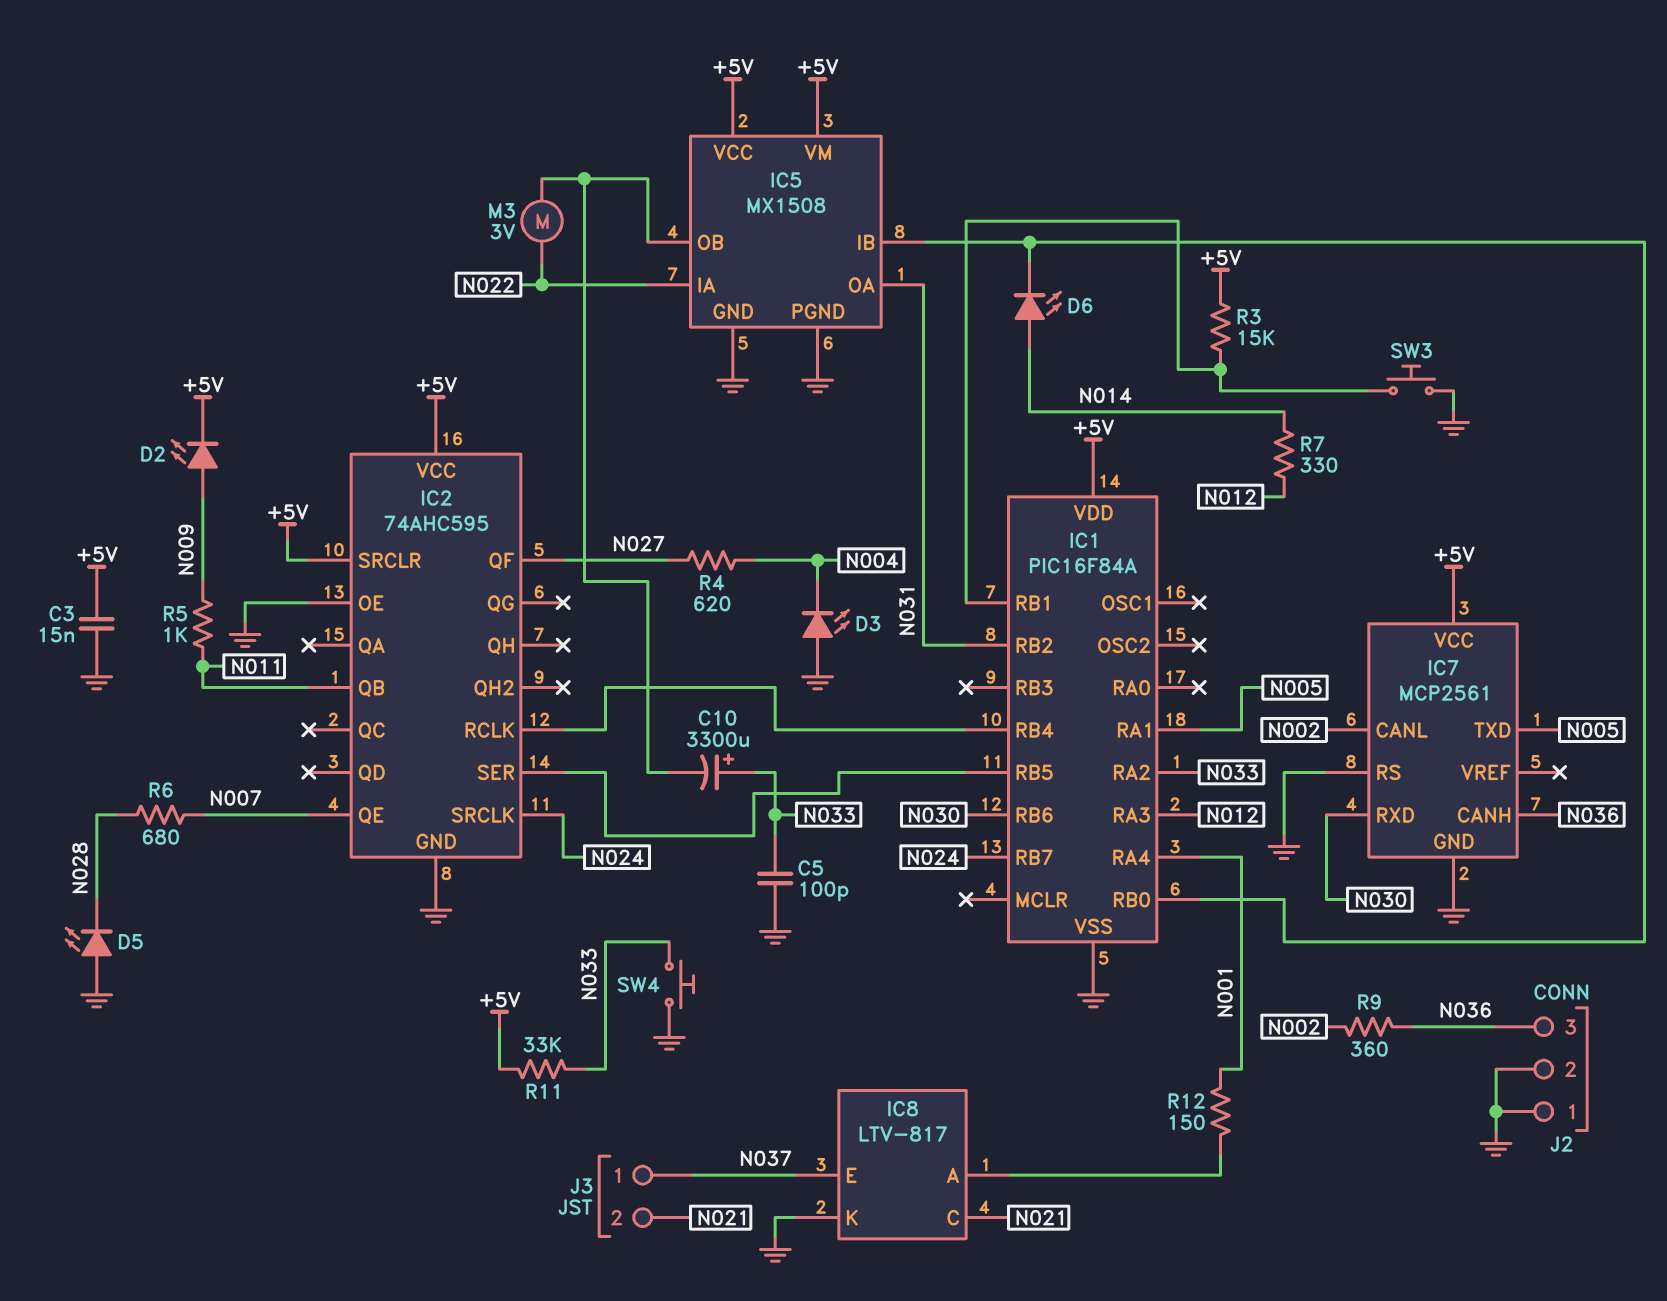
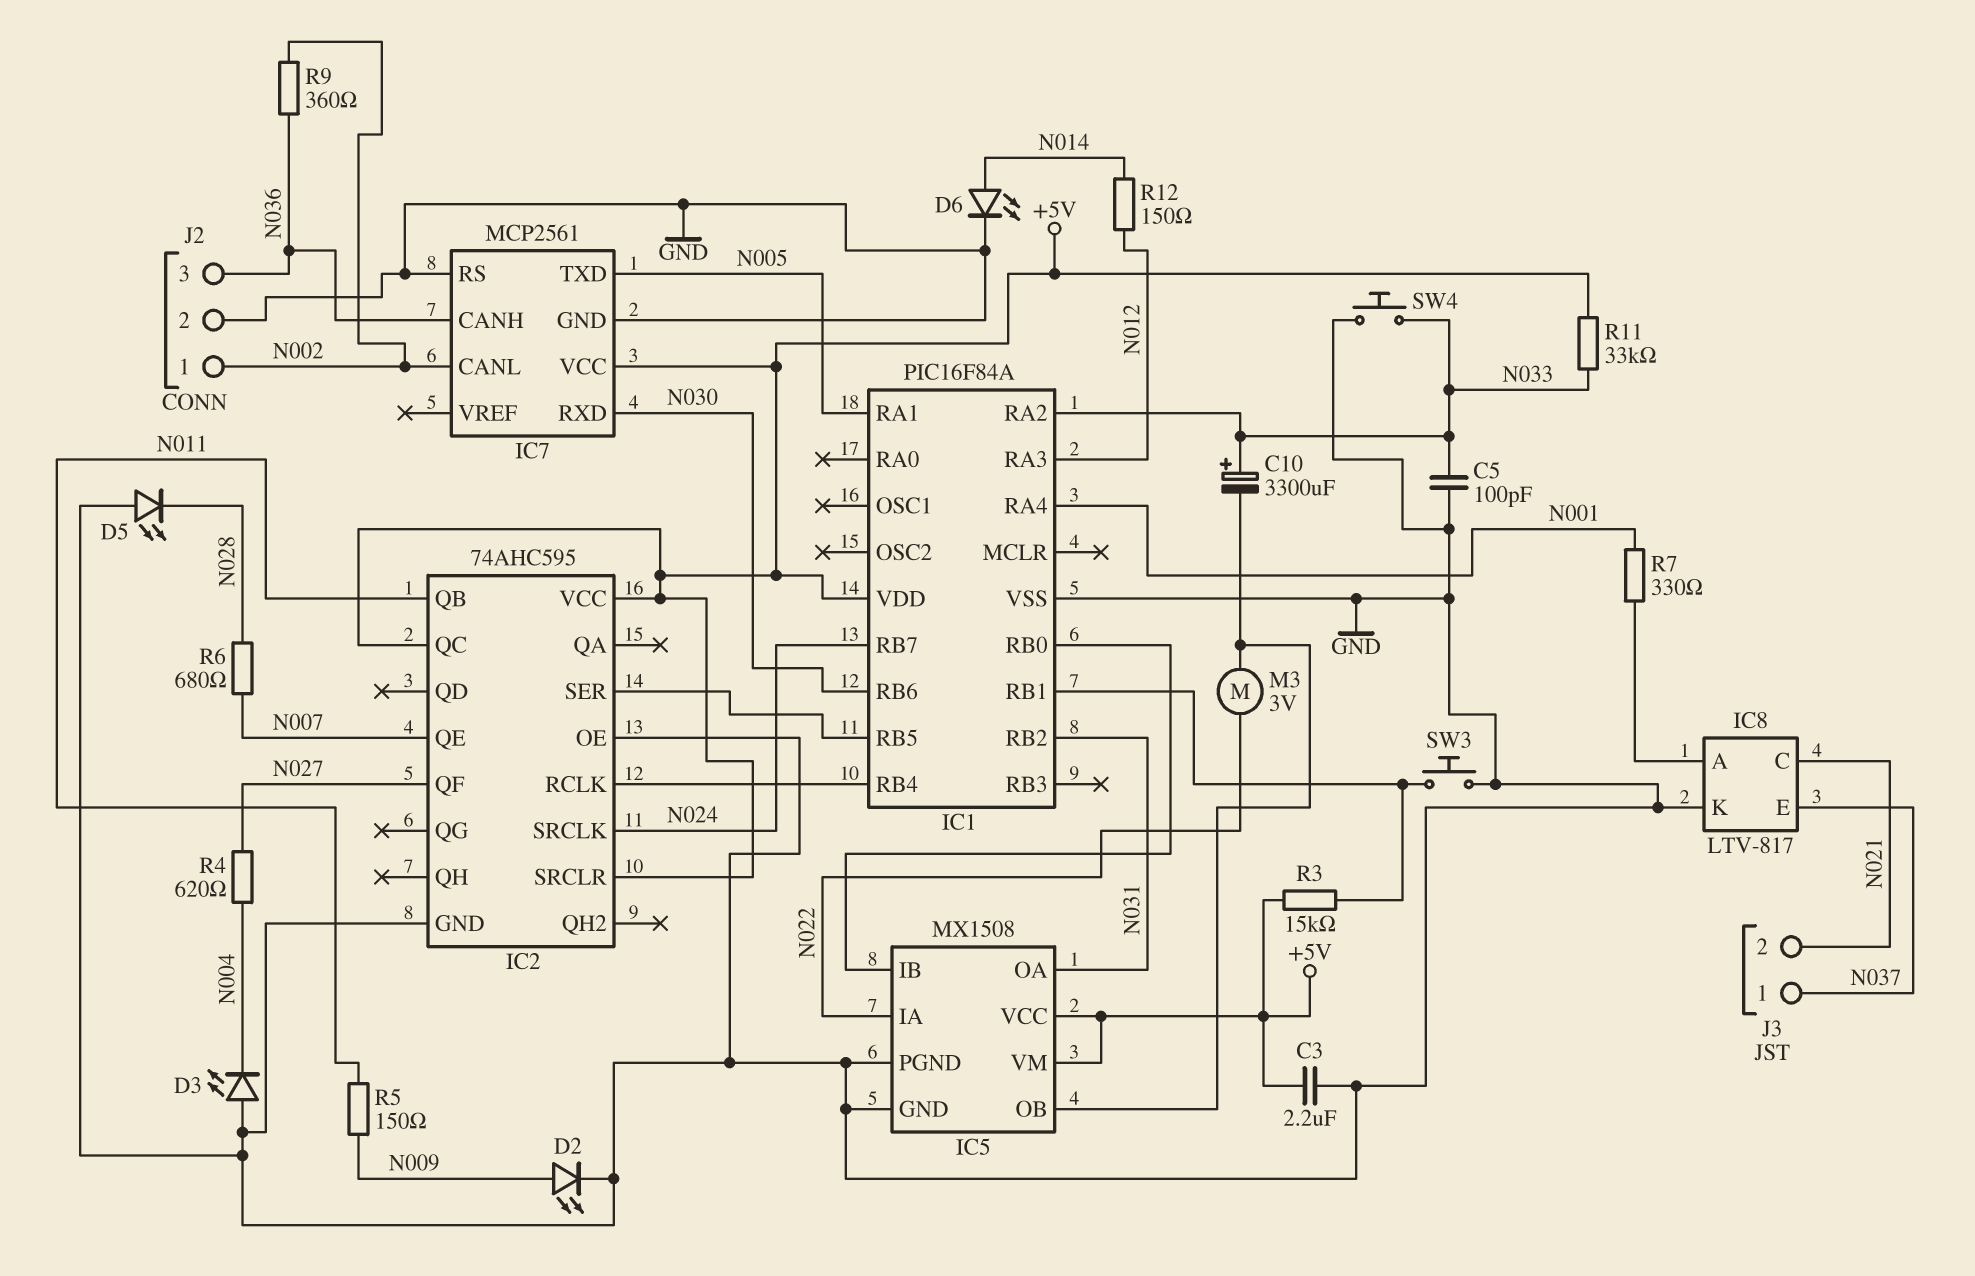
C3: 15nF (+5V, GND) -> 2.2uF (+5V, GND)
D2: LED (A N009, K +5V) -> LED (A N009, K GND)
D6: LED (A N014, K IC1/RB0) -> LED (A N014, K GND)
IC2 pin QC: none -> +5V
J2 pin 1: GND -> N002
R5: 1k (N009, N011) -> 150 (N009, N011)
R7: 330 (N012, N014) -> 330 (IC8/A, N001)
R12: 150 (IC8/A, N001) -> 150 (N012, N014)

